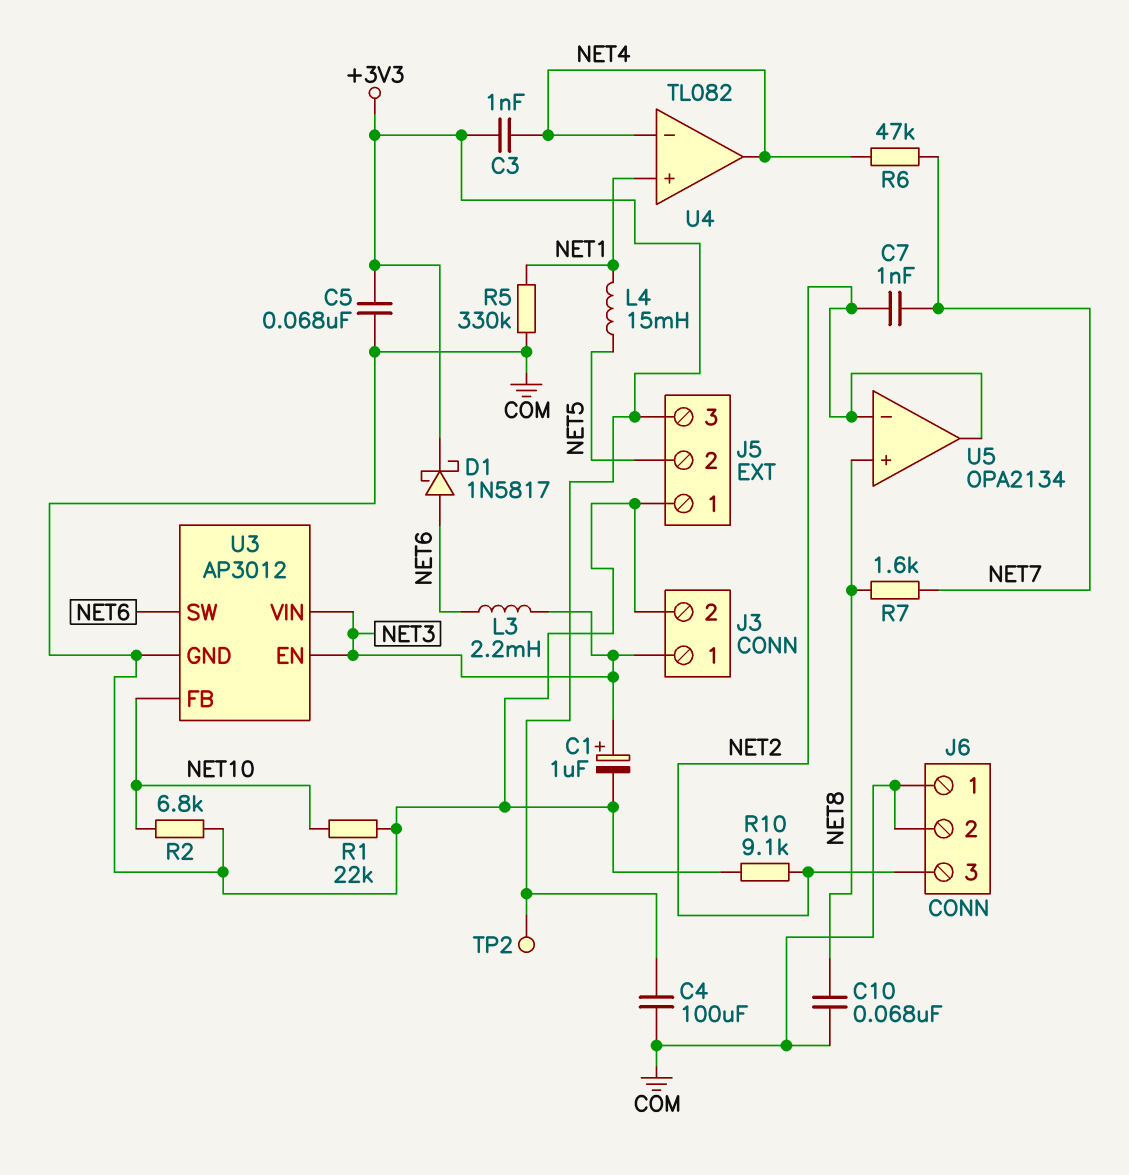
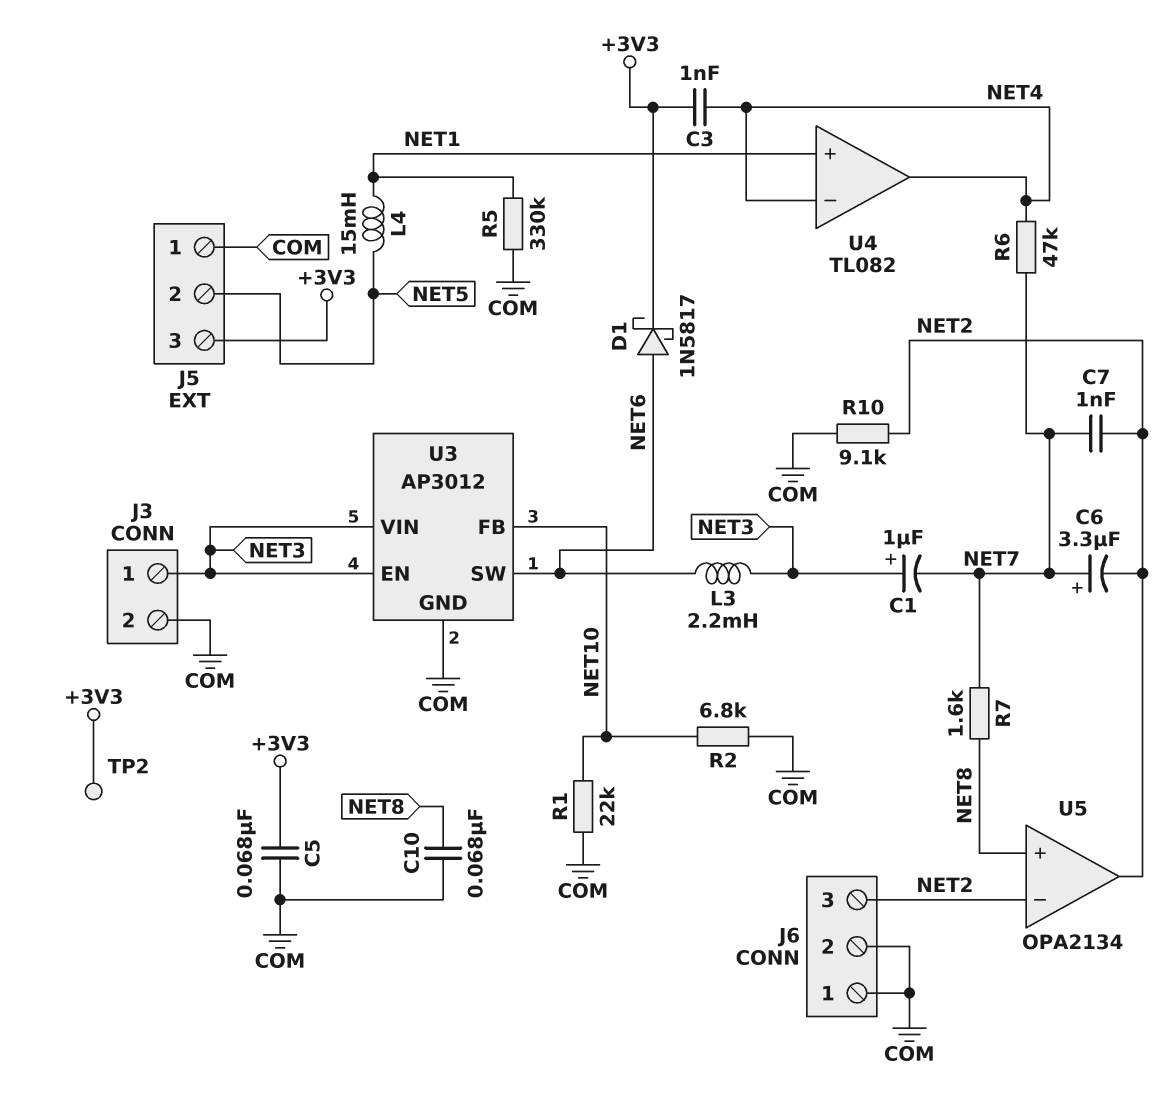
C1: 1uF (plus NET3, minus COM) -> 1uF (plus NET3, minus NET7)
C4: 100uF (+3V3, COM) -> none
C6: none -> 3.3uF (plus NET7, minus NET2)

